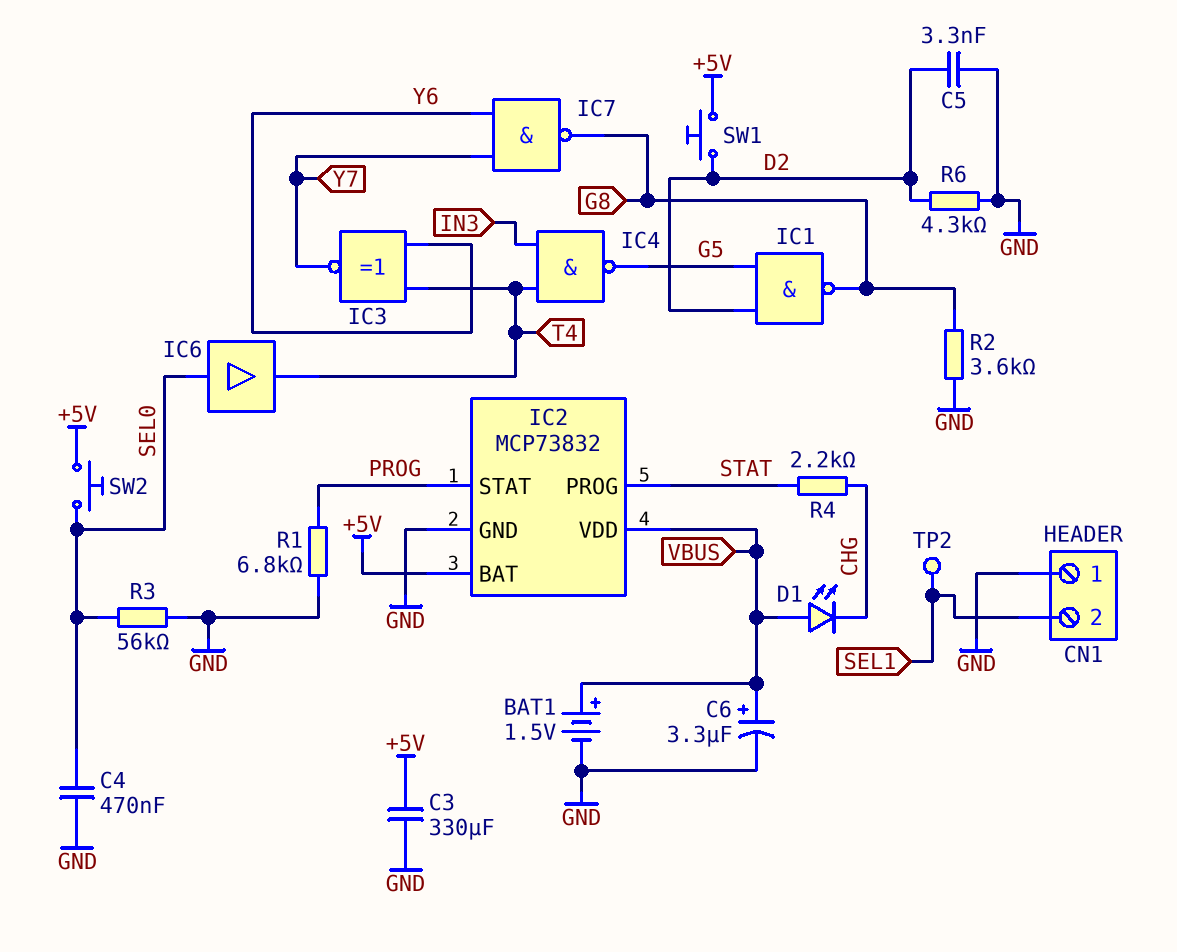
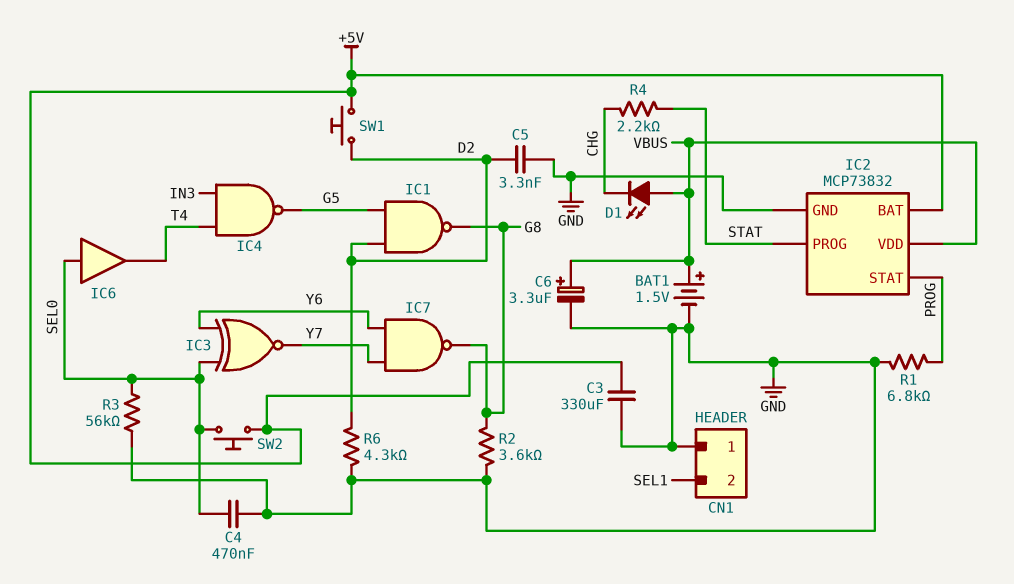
IC3: XNOR (in T4, in Y6, out Y7) -> XNOR (in SEL0, in Y6, out Y7)
TP2: test point (SEL1) -> none

